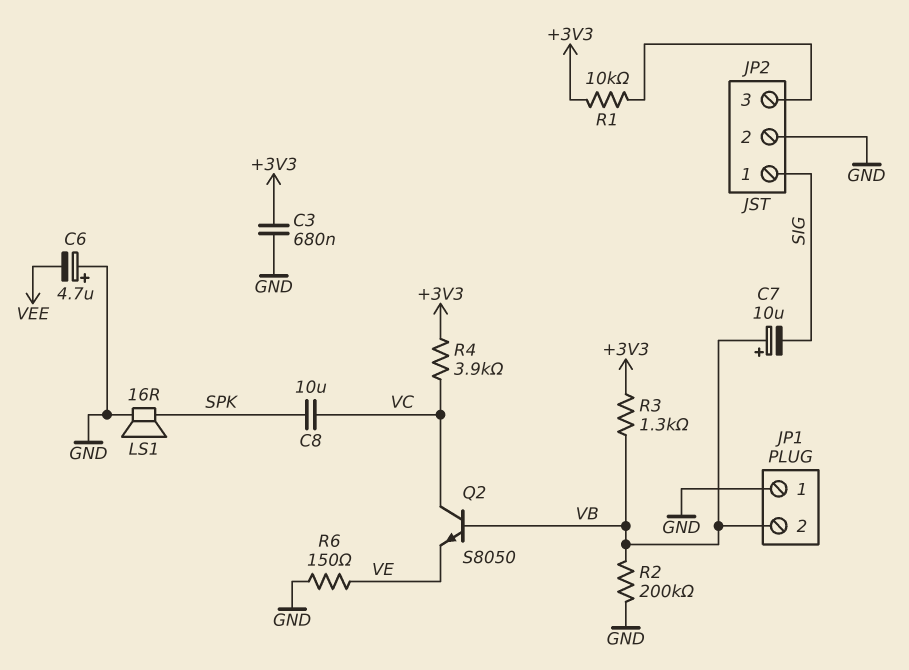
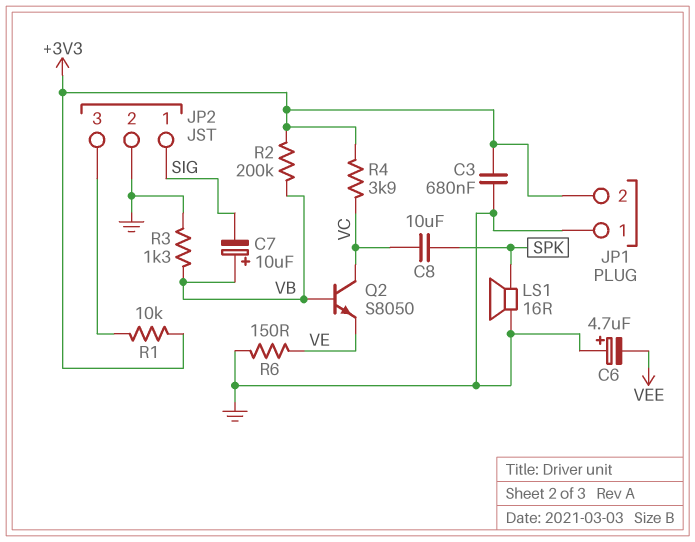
JP1 pin 2: VB -> +3V3
R2: 200k (GND, VB) -> 200k (+3V3, VB)
R3: 1.3k (+3V3, VB) -> 1.3k (GND, VB)

